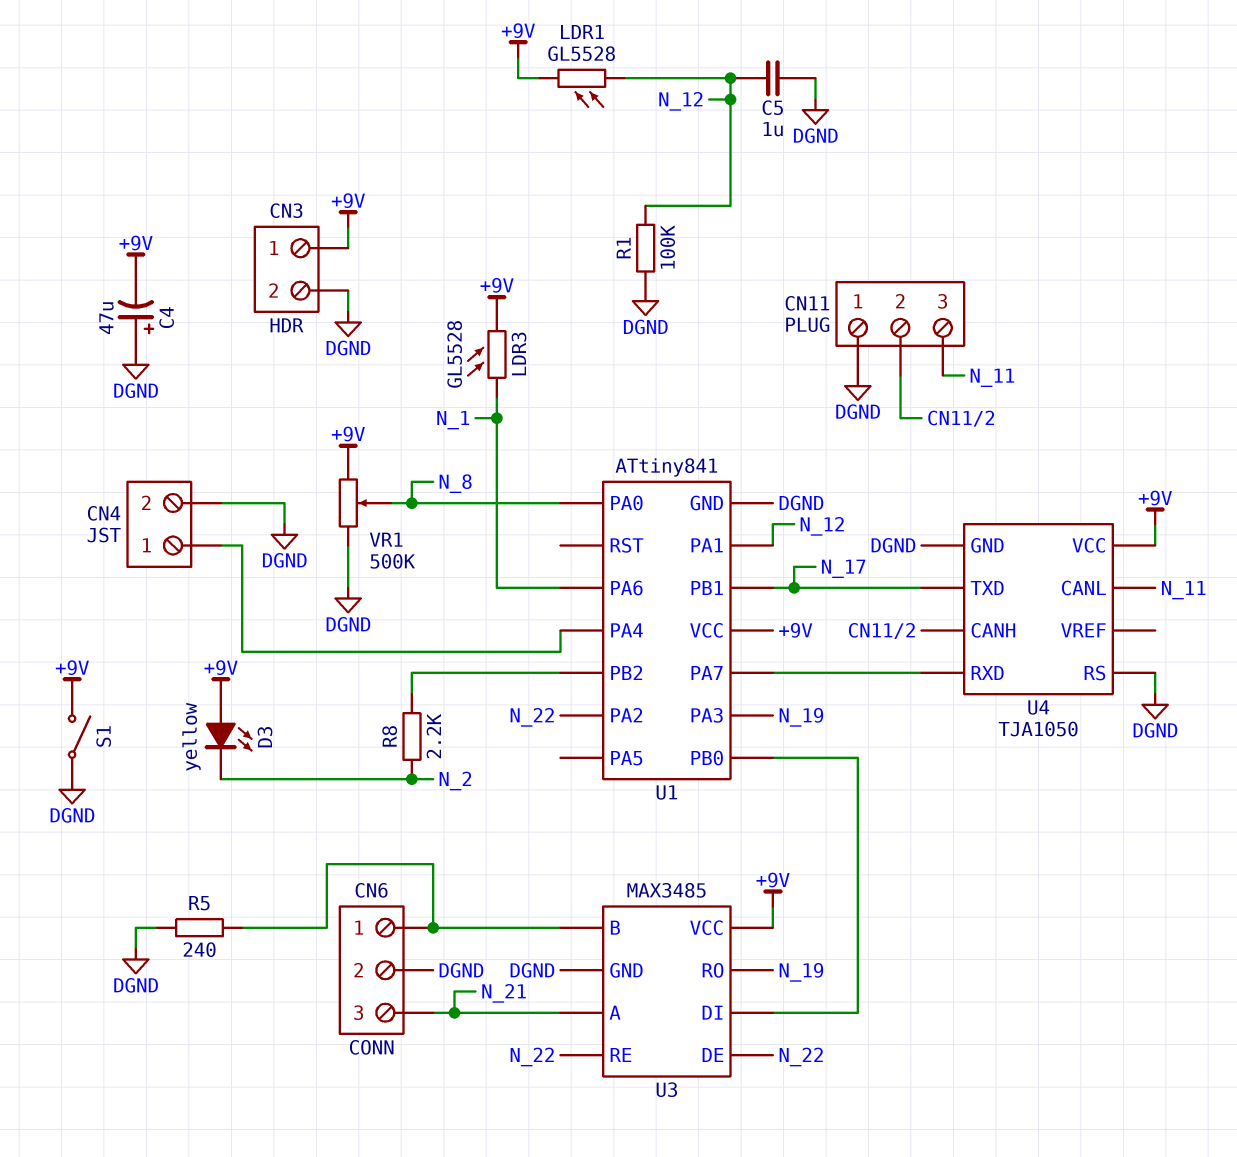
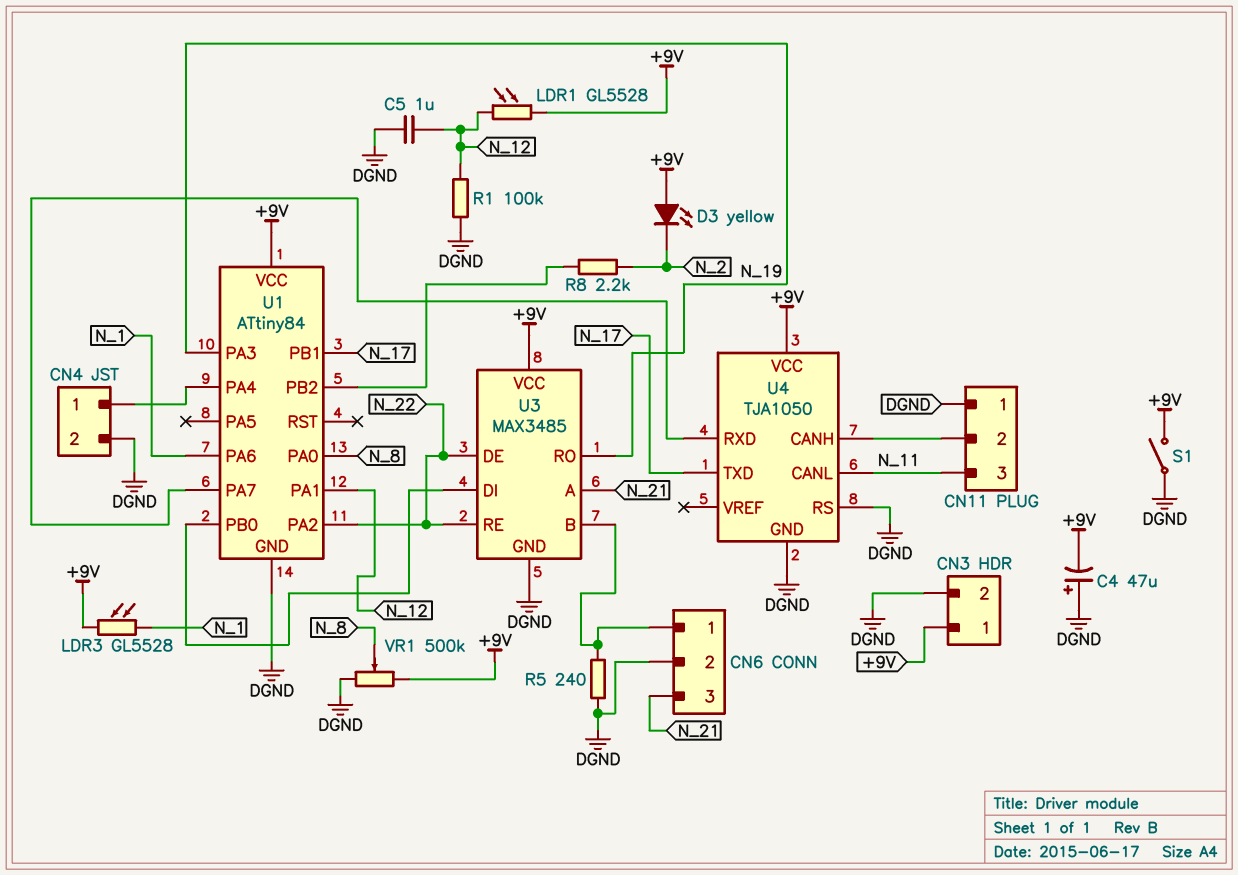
U1: ATtiny841 -> ATtiny84

